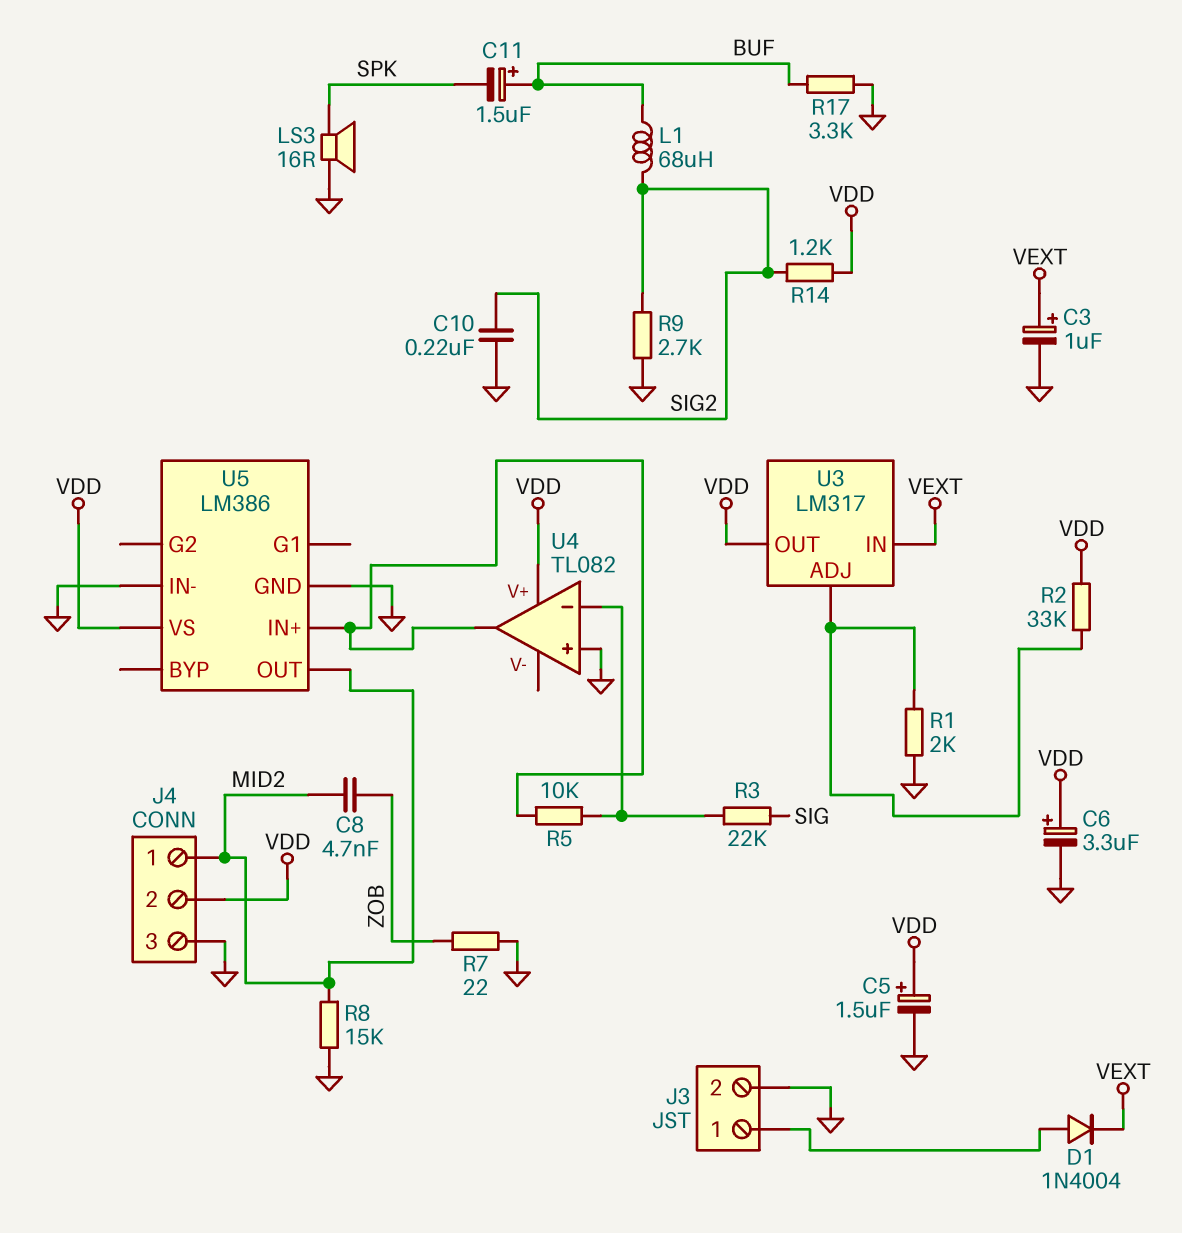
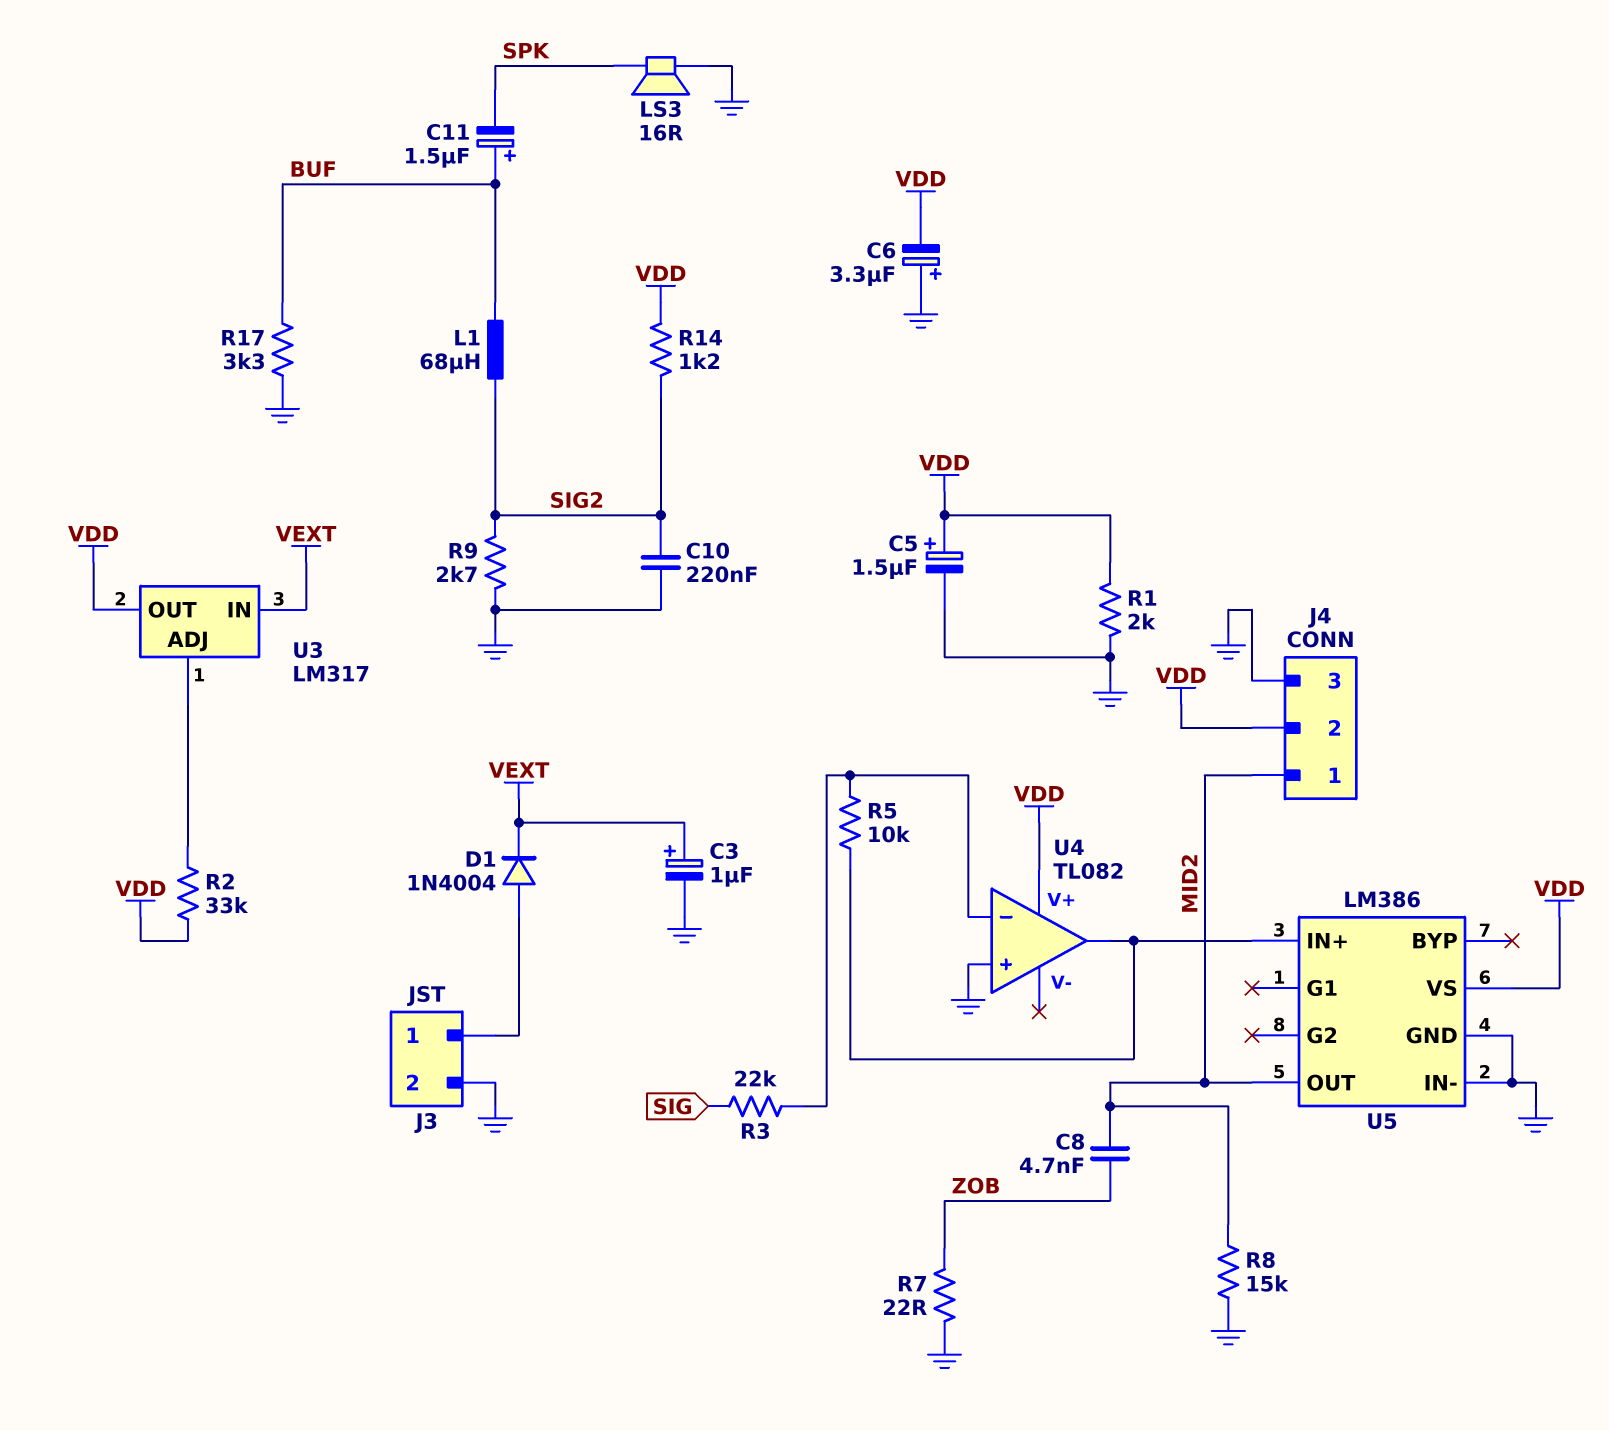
C6: 3.3uF (plus VDD, minus GND) -> 3.3uF (plus GND, minus VDD)
R1: 2k (GND, U3/ADJ) -> 2k (GND, VDD)

